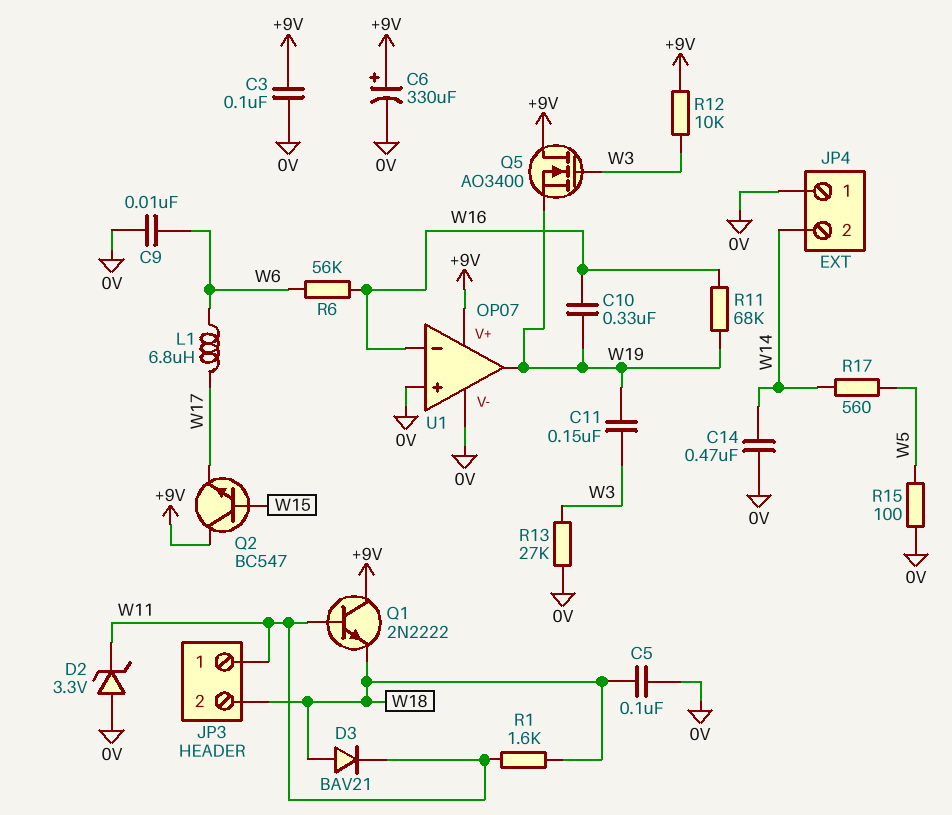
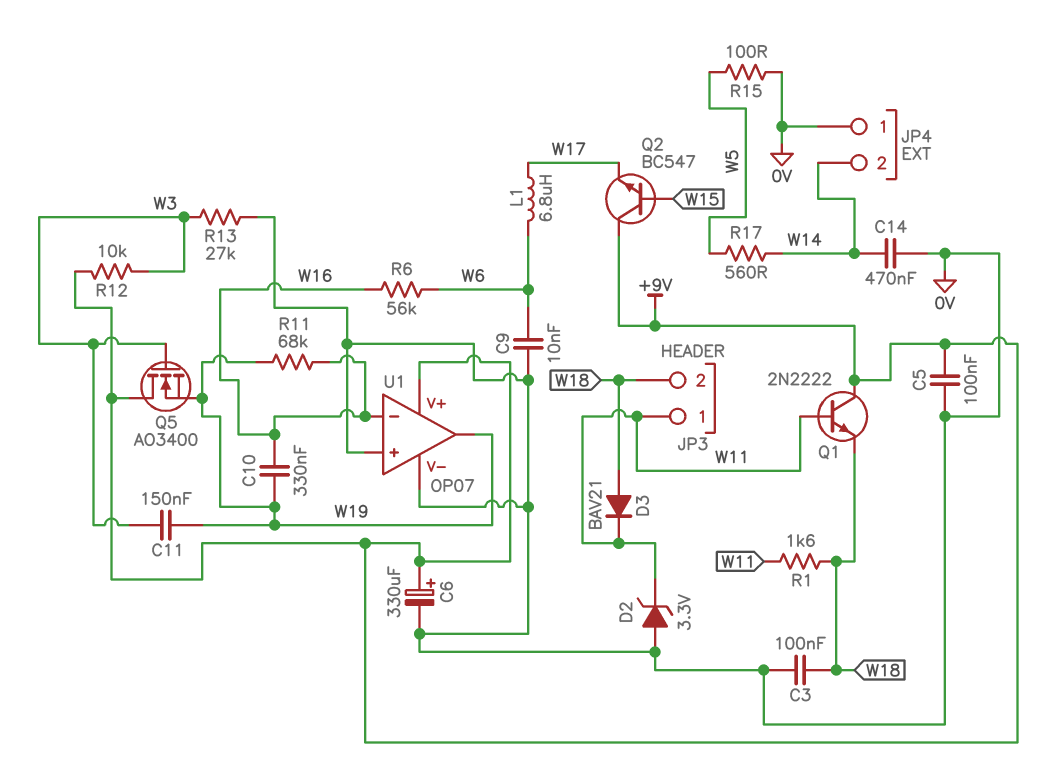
C3: 100nF (+9V, 0V) -> 100nF (0V, W18)
C5: 100nF (0V, W18) -> 100nF (+9V, 0V)

